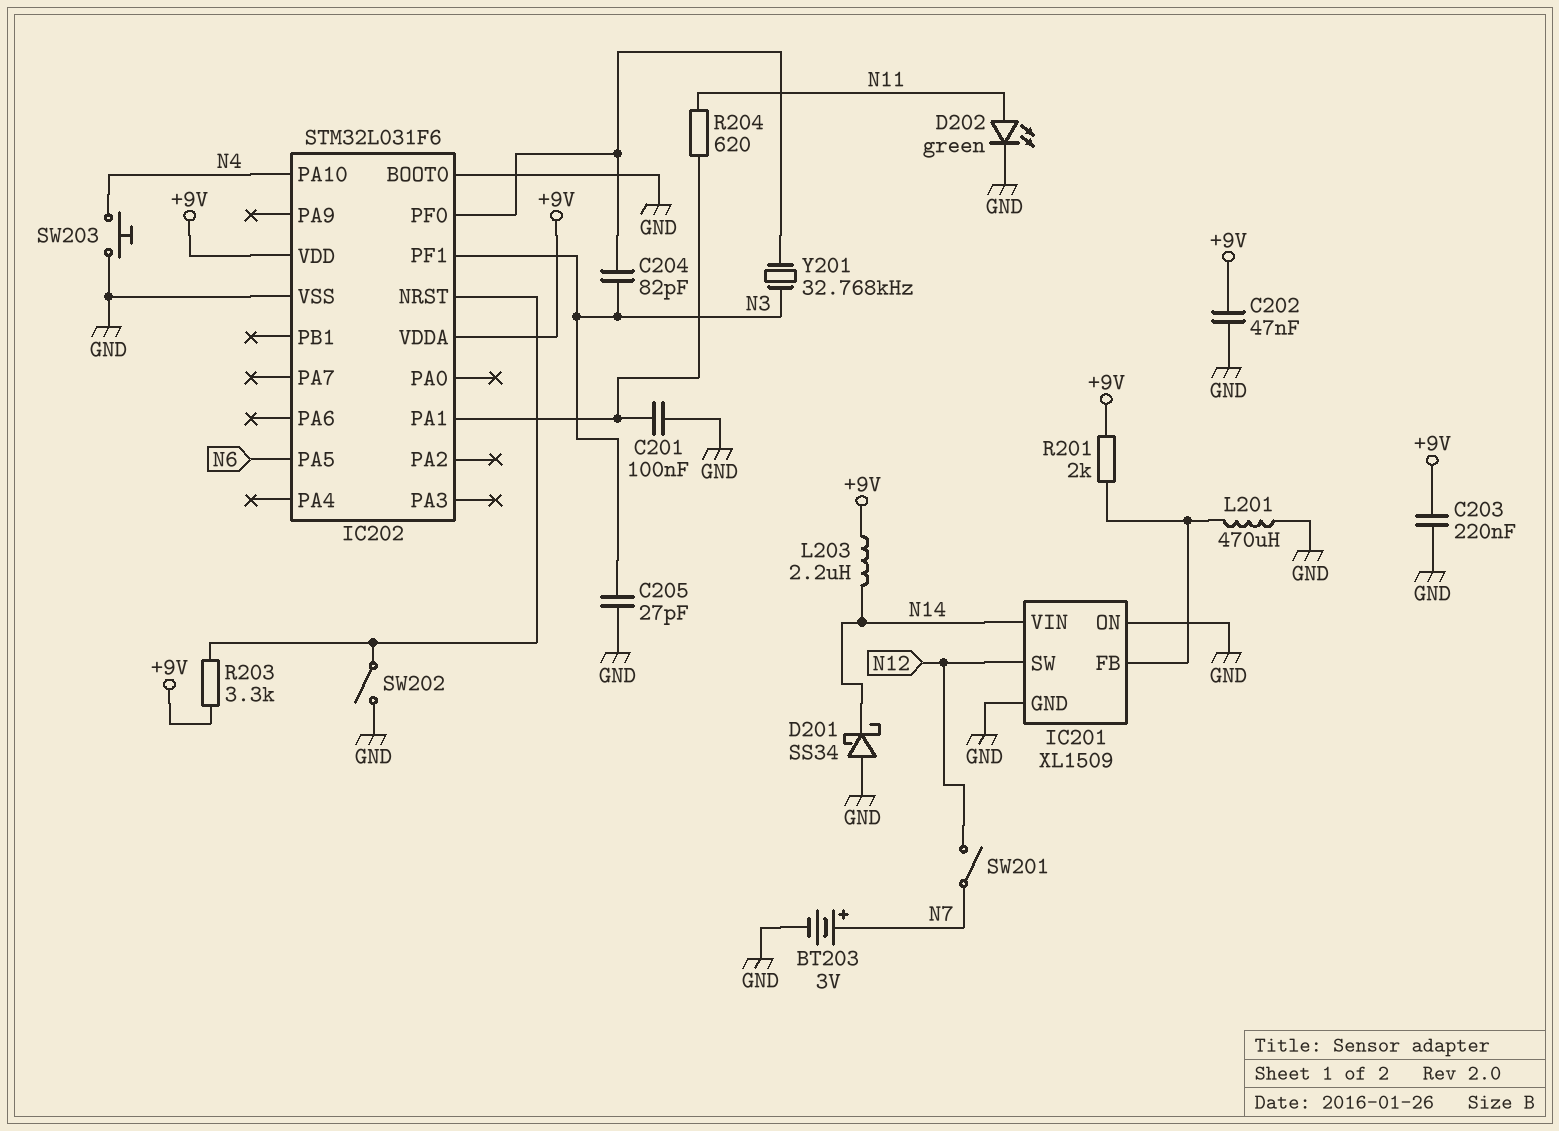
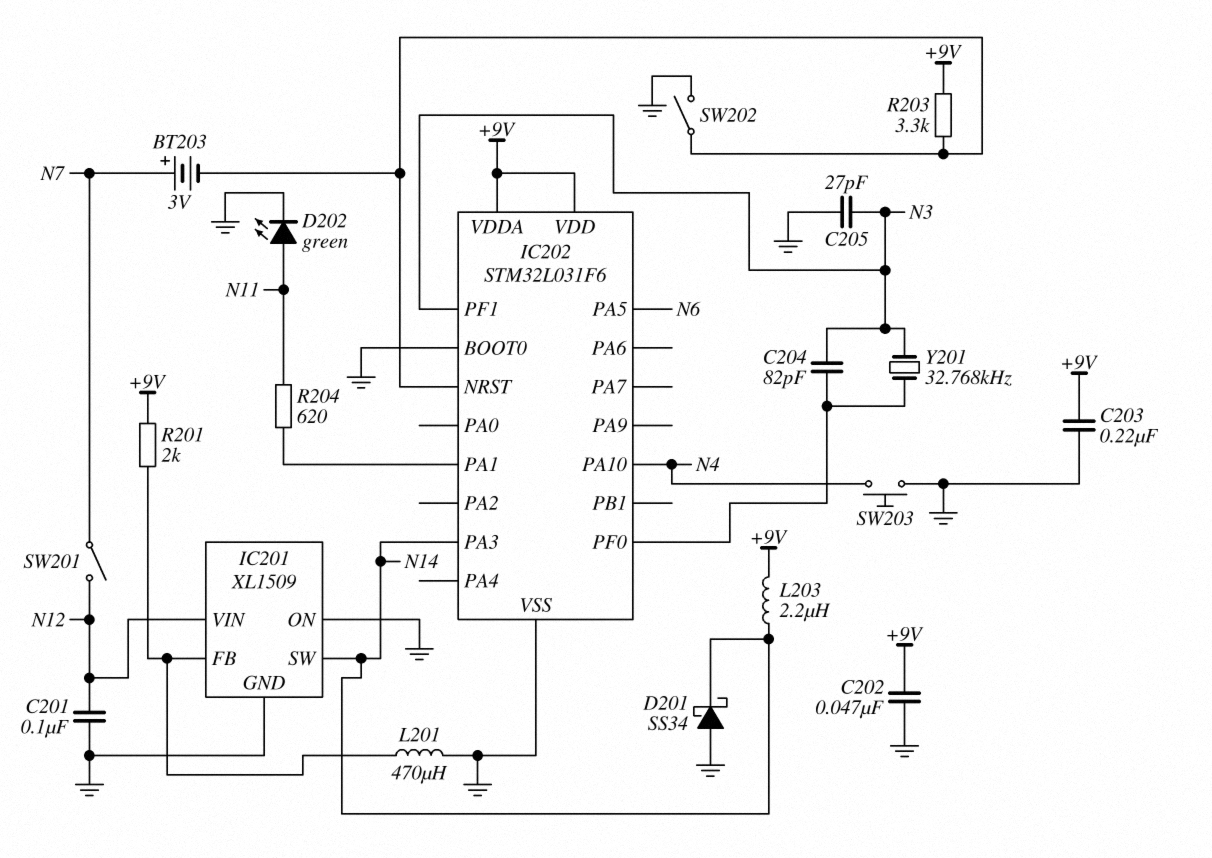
BT203: 3V (plus N7, minus GND) -> 3V (plus N7, minus IC202/NRST)
C201: 100nF (GND, IC202/PA1) -> 100nF (GND, N12)
IC201 pin SW: N12 -> N14
IC201 pin VIN: N14 -> N12
IC202 pin PA3: none -> N14

